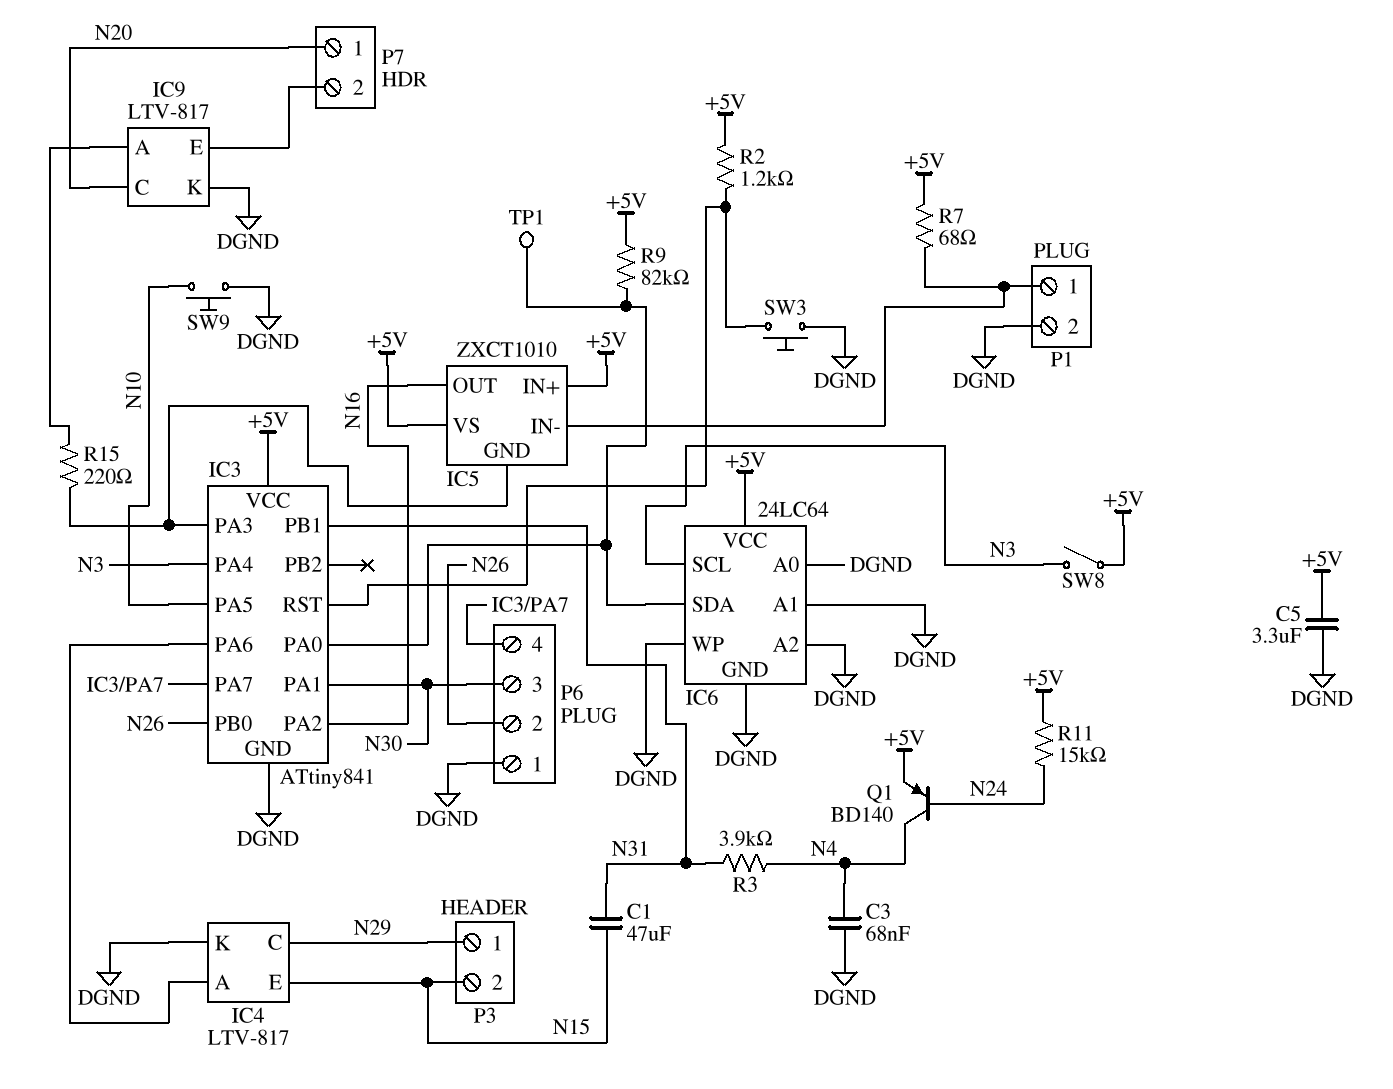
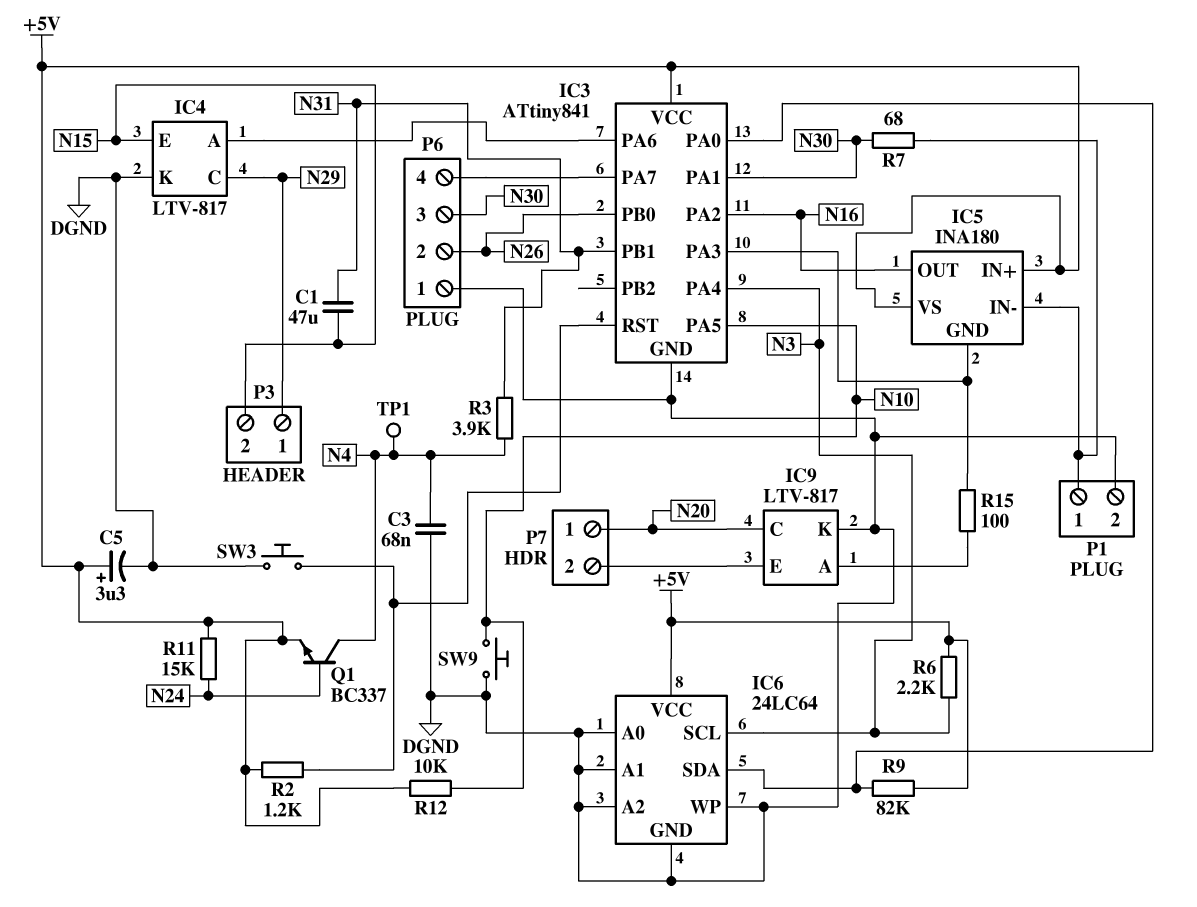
C5: 3.3uF (+5V, DGND) -> 3.3uF (plus +5V, minus DGND)
IC5: ZXCT1010 -> INA180
Q1: PNP BD140 (B N24, C N4, E +5V) -> NPN BC337 (B N24, C N4, E +5V)
R6: none -> 2.2k (+5V, N3)
R7: 68 (+5V, IC5/IN-) -> 68 (IC5/IN-, N30)
R12: none -> 10k (+5V, N10)
R15: 220 (IC3/PA3, IC9/A) -> 100 (IC3/PA3, IC9/A)
SW8: switch (+5V, N3) -> none
TP1: test point (IC3/PA0) -> test point (N4)

